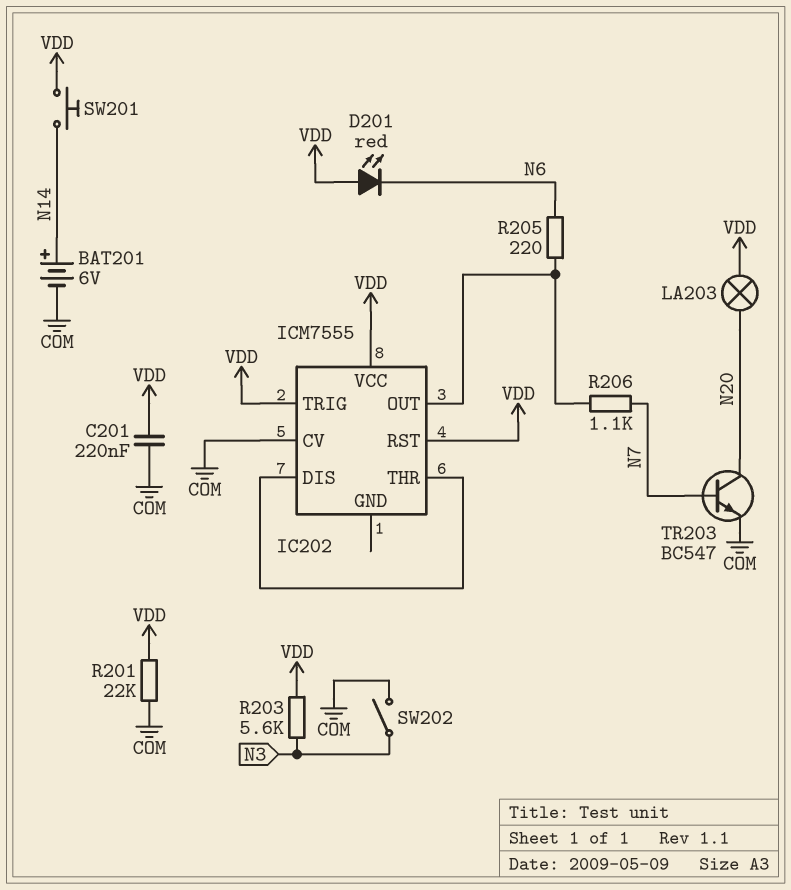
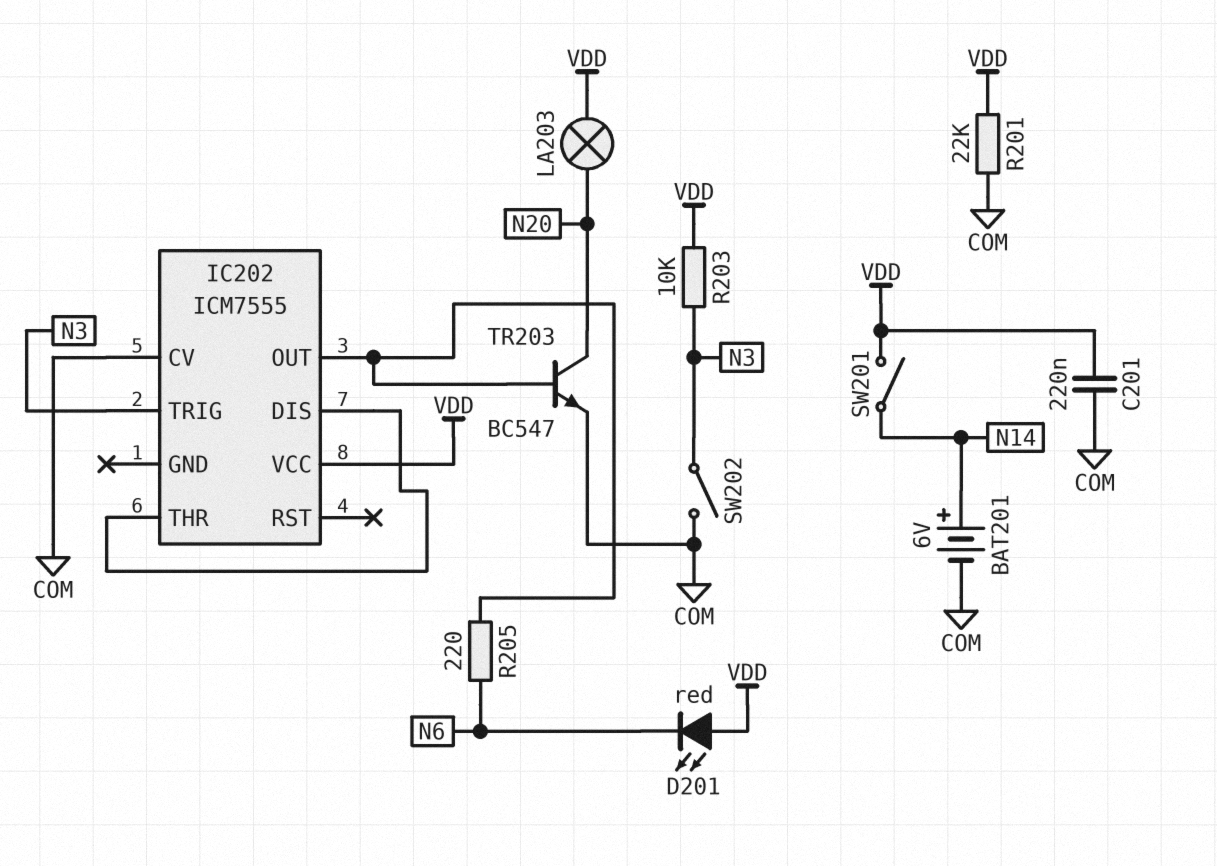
IC202 pin RST: VDD -> none
IC202 pin TRIG: VDD -> N3
R203: 5.6k (N3, VDD) -> 10k (N3, VDD)
R206: 1.1k (IC202/OUT, N7) -> none
SW201: button (N14, VDD) -> switch (N14, VDD)
TR203: NPN BC547 (B N7, C N20, E COM) -> NPN BC547 (B IC202/OUT, C N20, E COM)

